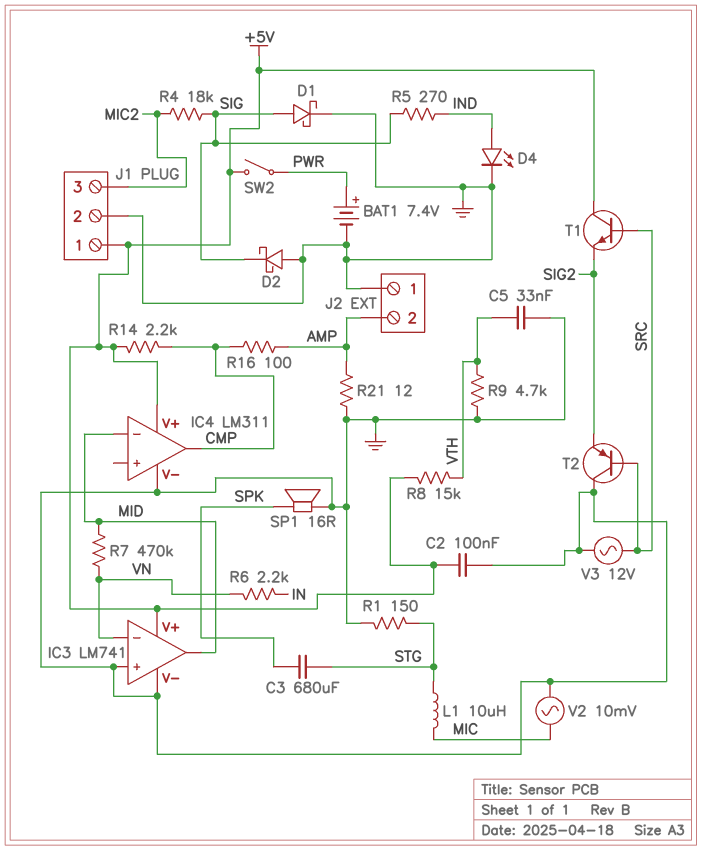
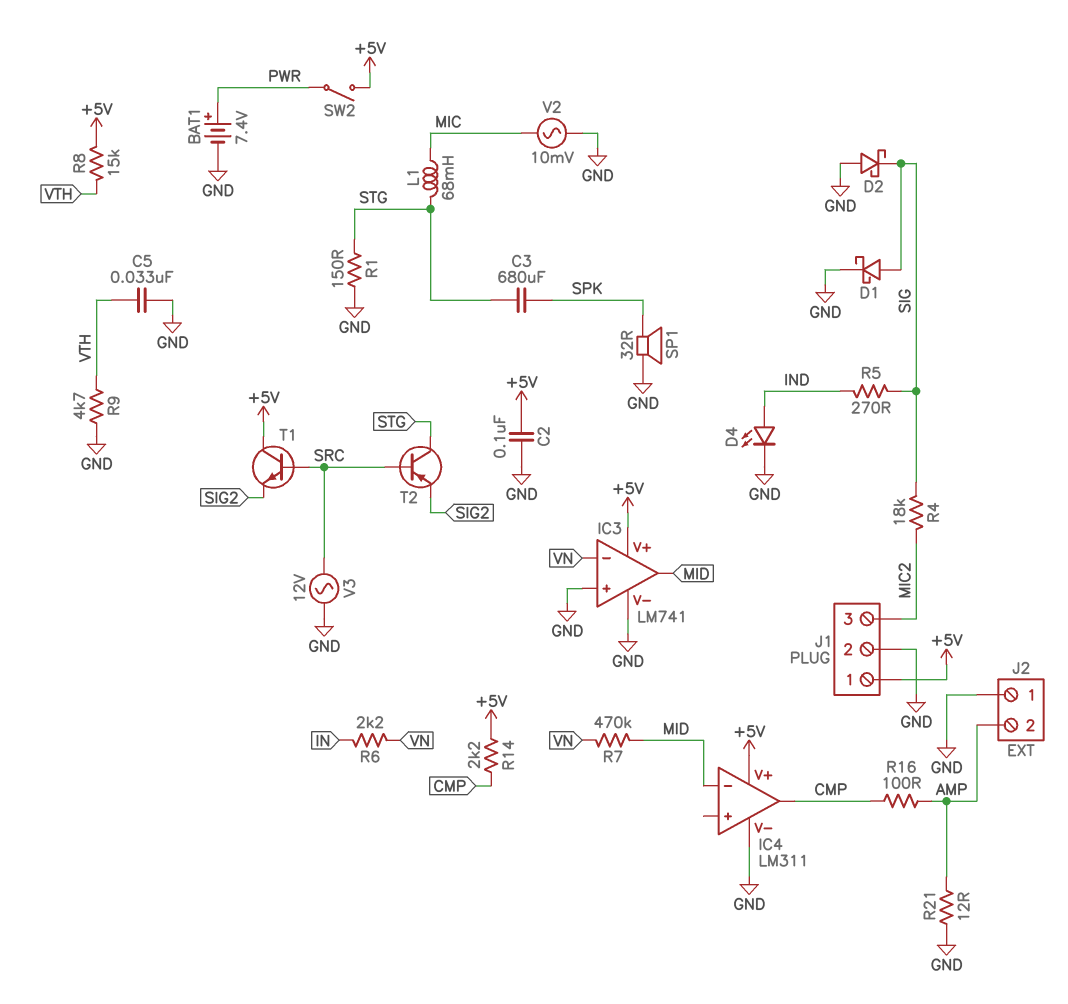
L1: 10uH (MIC, STG) -> 68mH (MIC, STG)
SP1: speaker 16R (GND, SPK) -> speaker 32R (GND, SPK)
T2: PNP (B SRC, C GND, E SIG2) -> PNP (B SRC, C STG, E SIG2)

